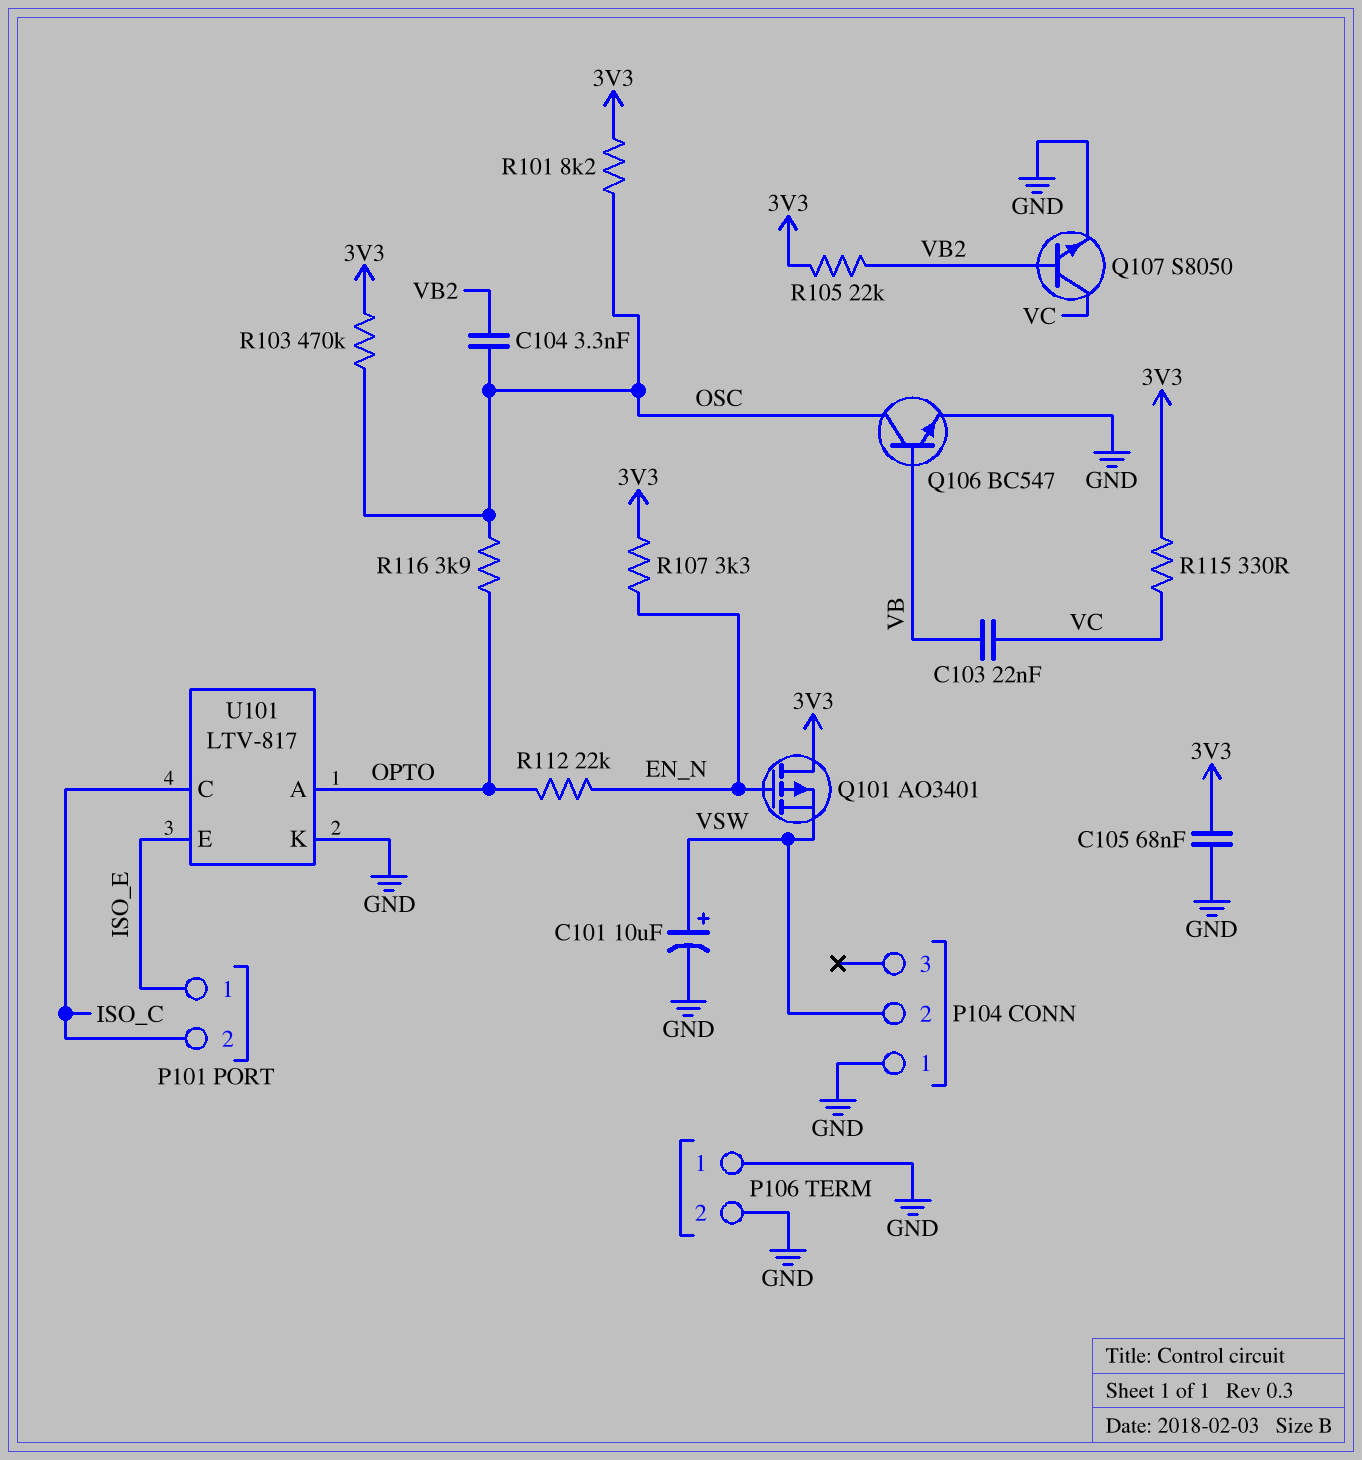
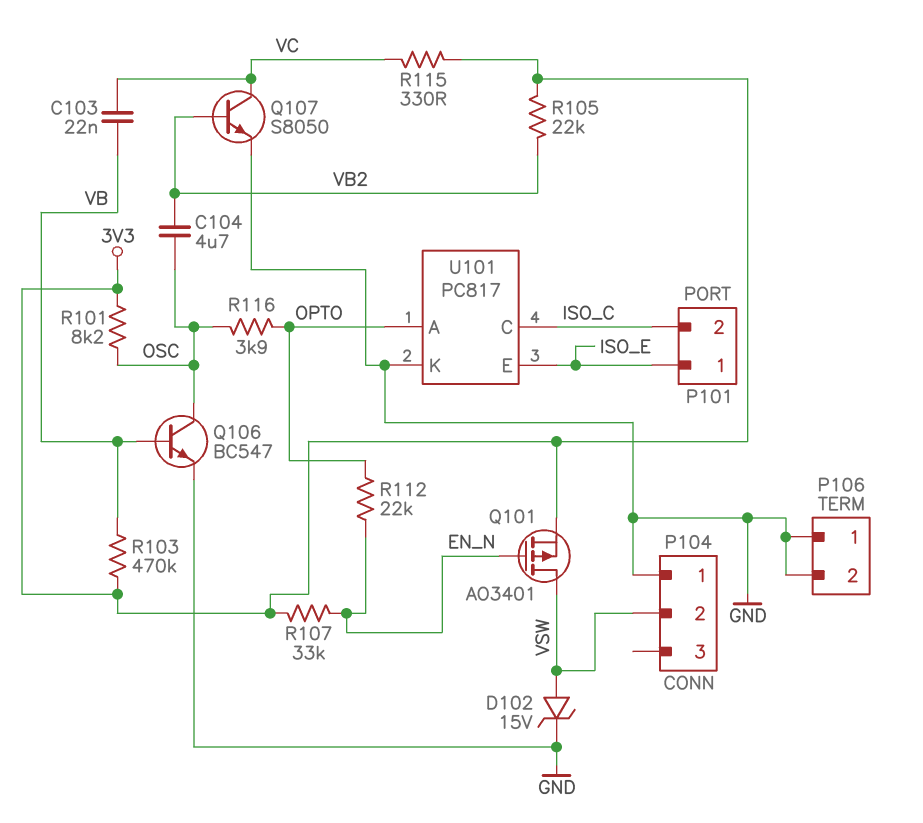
C101: 10uF (plus VSW, minus GND) -> none
C104: 3.3nF (OSC, VB2) -> 4.7uF (OSC, VB2)
C105: 68nF (3V3, GND) -> none
D102: none -> zener 15V (A VSW, K GND)
Q101: PMOS AO3401 (G EN_N, D 3V3, S VSW) -> PMOS AO3401 (G EN_N, D VSW, S 3V3)
R103: 470k (3V3, OSC) -> 470k (3V3, VB)
R107: 3.3k (3V3, EN_N) -> 33k (3V3, EN_N)
U101: LTV-817 -> PC817

